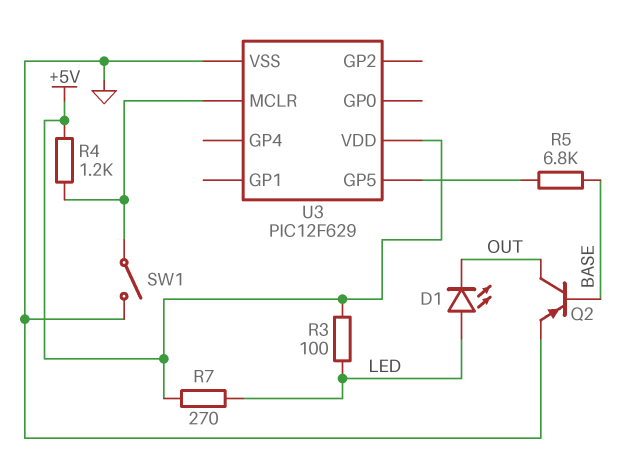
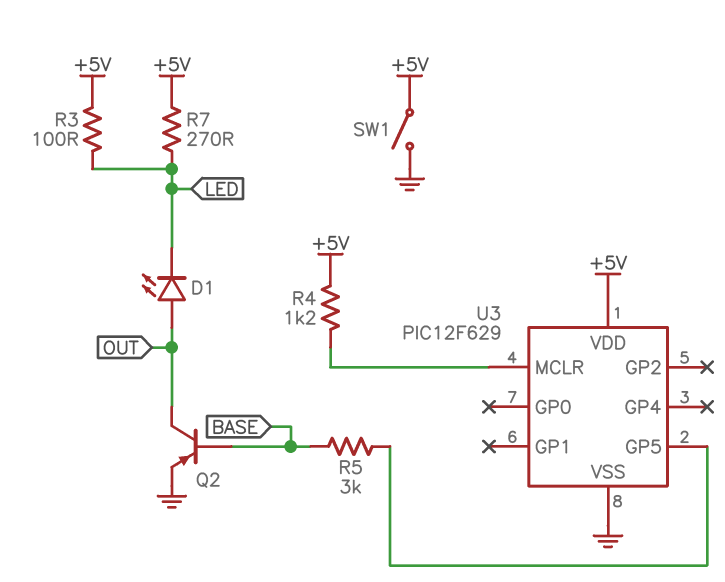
D1: LED (A LED, K OUT) -> LED (A OUT, K LED)
R5: 6.8k (BASE, U3/GP5) -> 3k (BASE, U3/GP5)
SW1: switch (GND, U3/MCLR) -> switch (+5V, GND)

